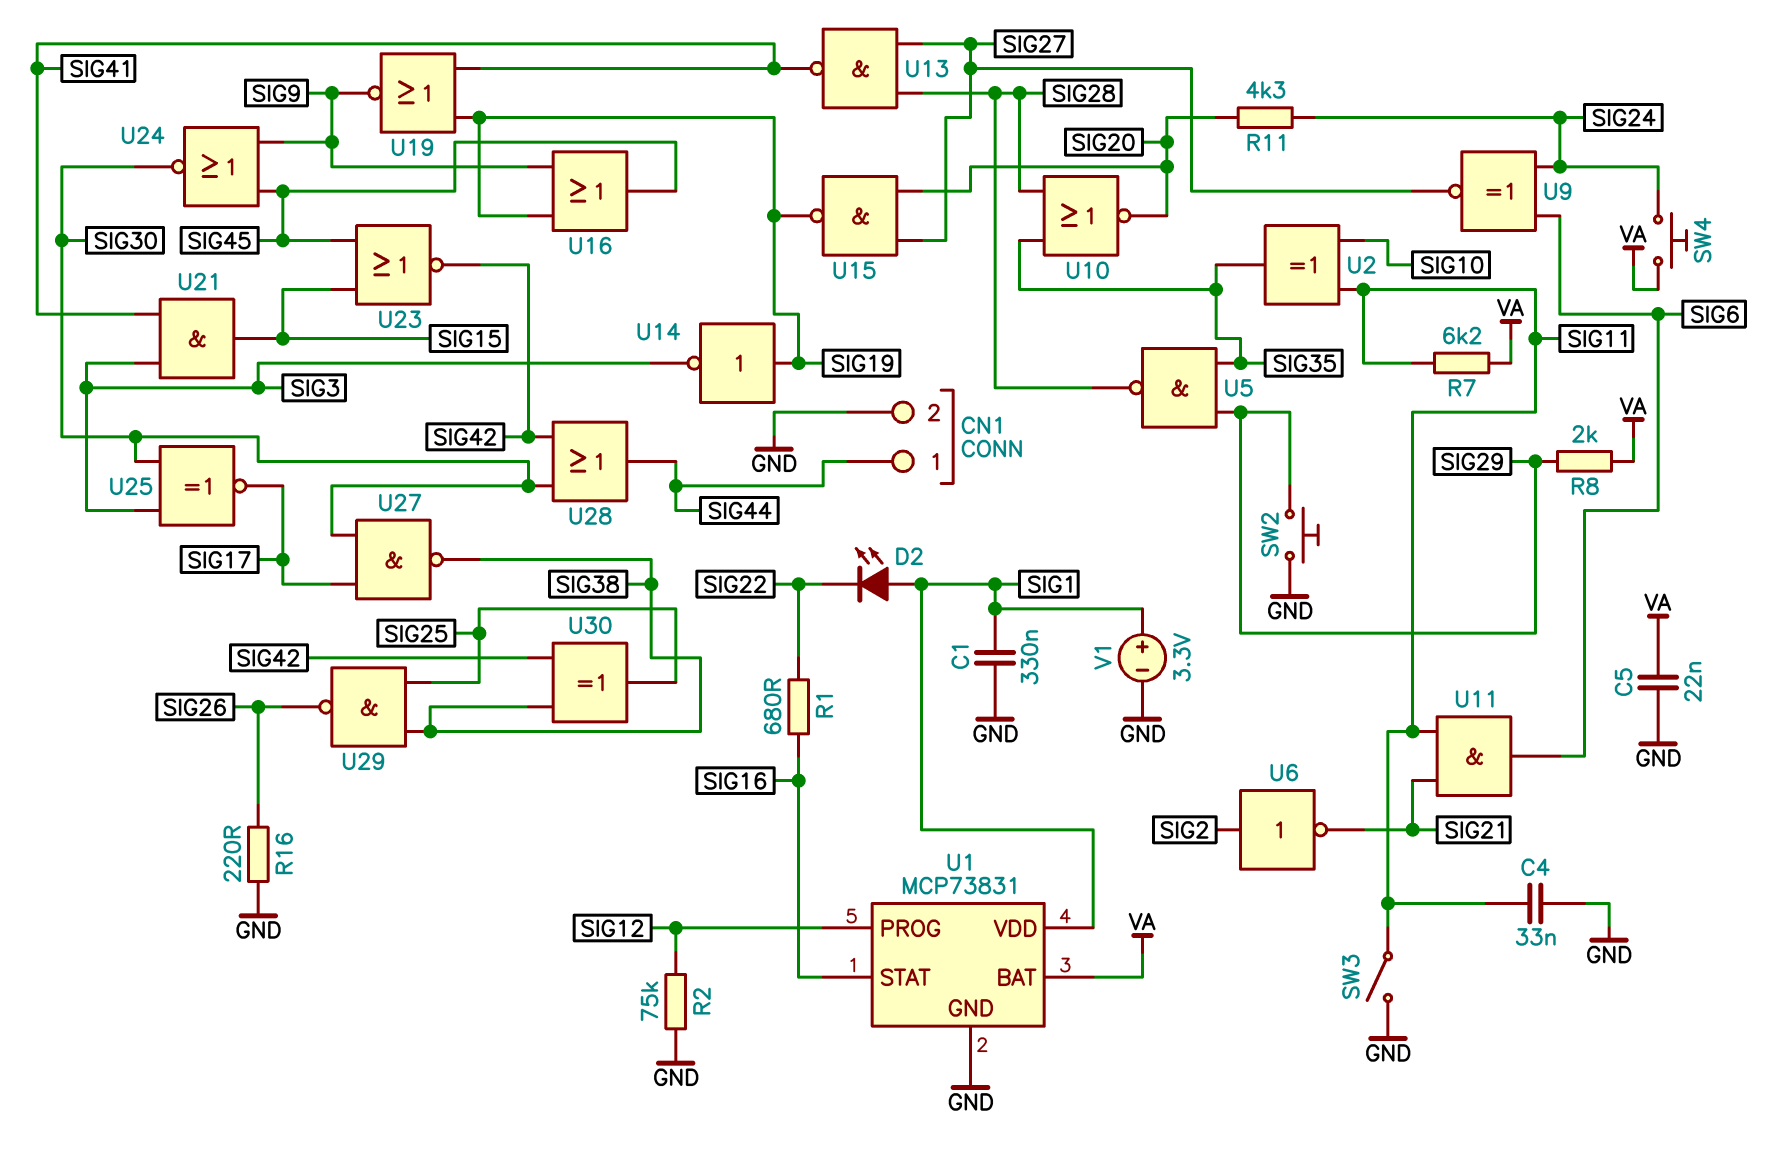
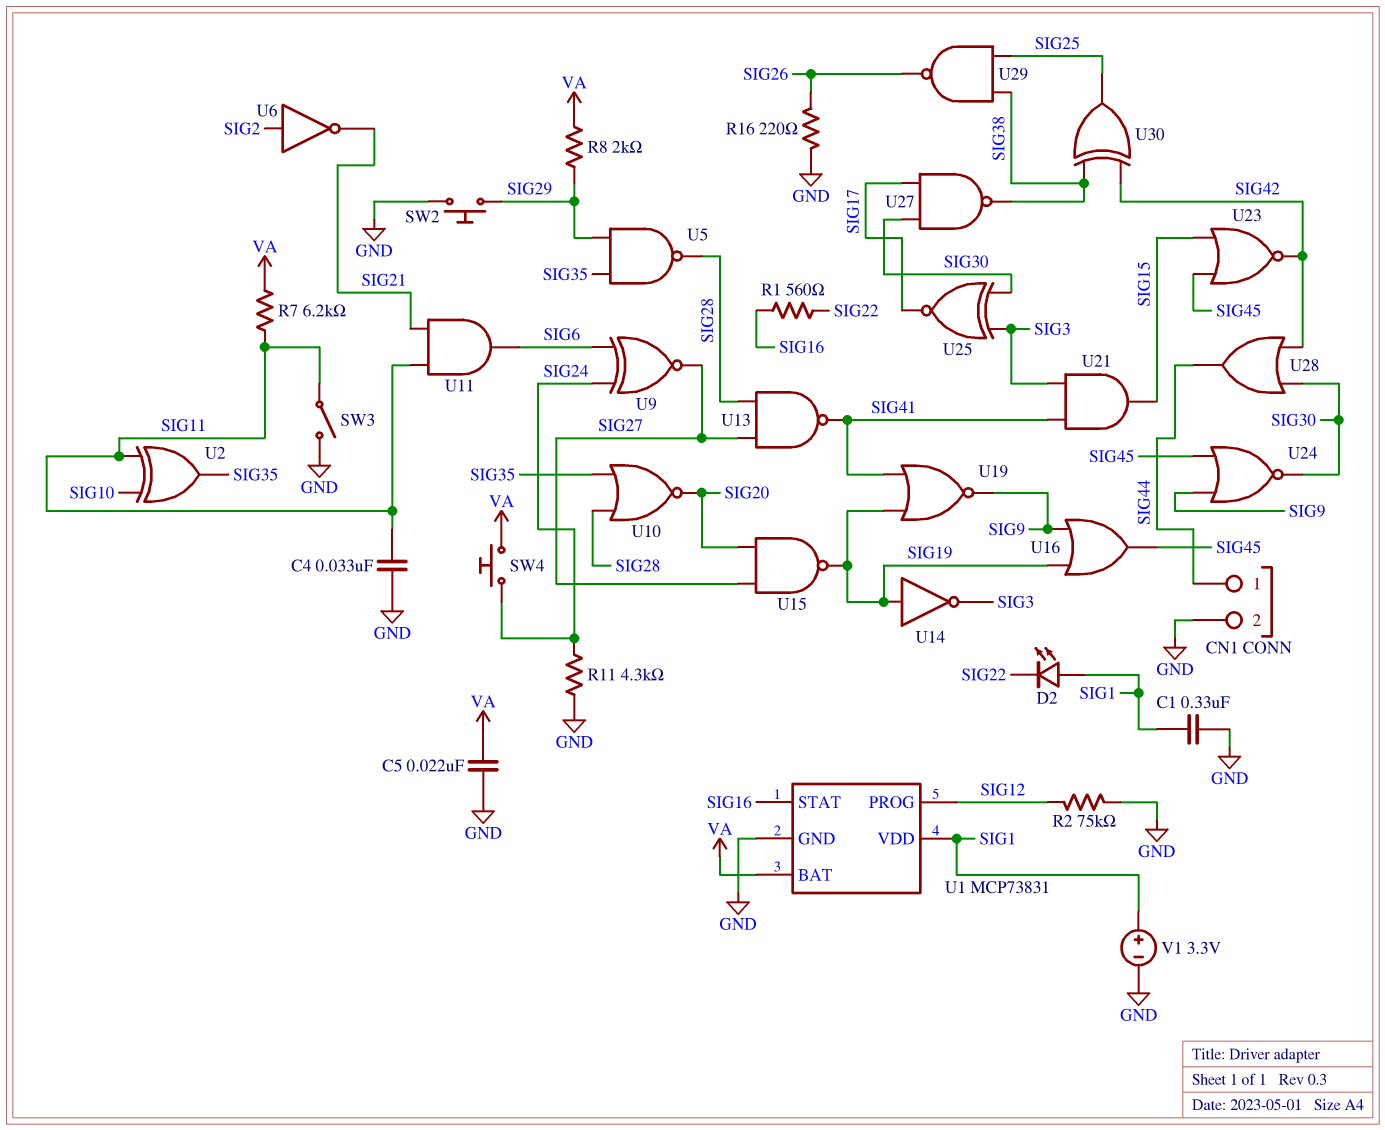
R1: 680 (SIG16, SIG22) -> 560 (SIG16, SIG22)
R11: 4.3k (SIG20, SIG24) -> 4.3k (GND, SIG24)

